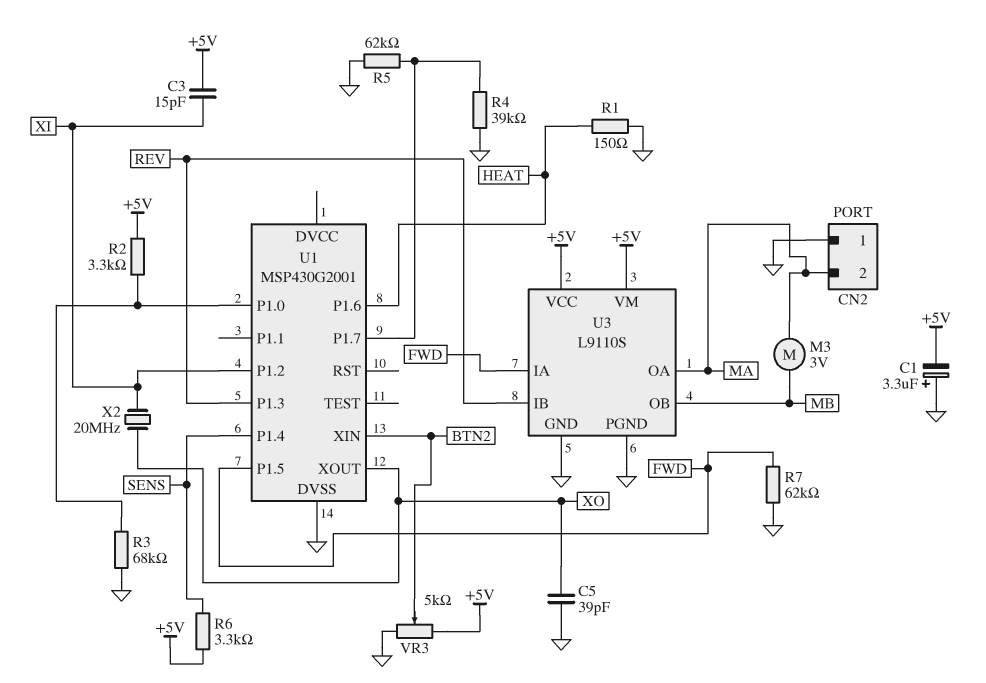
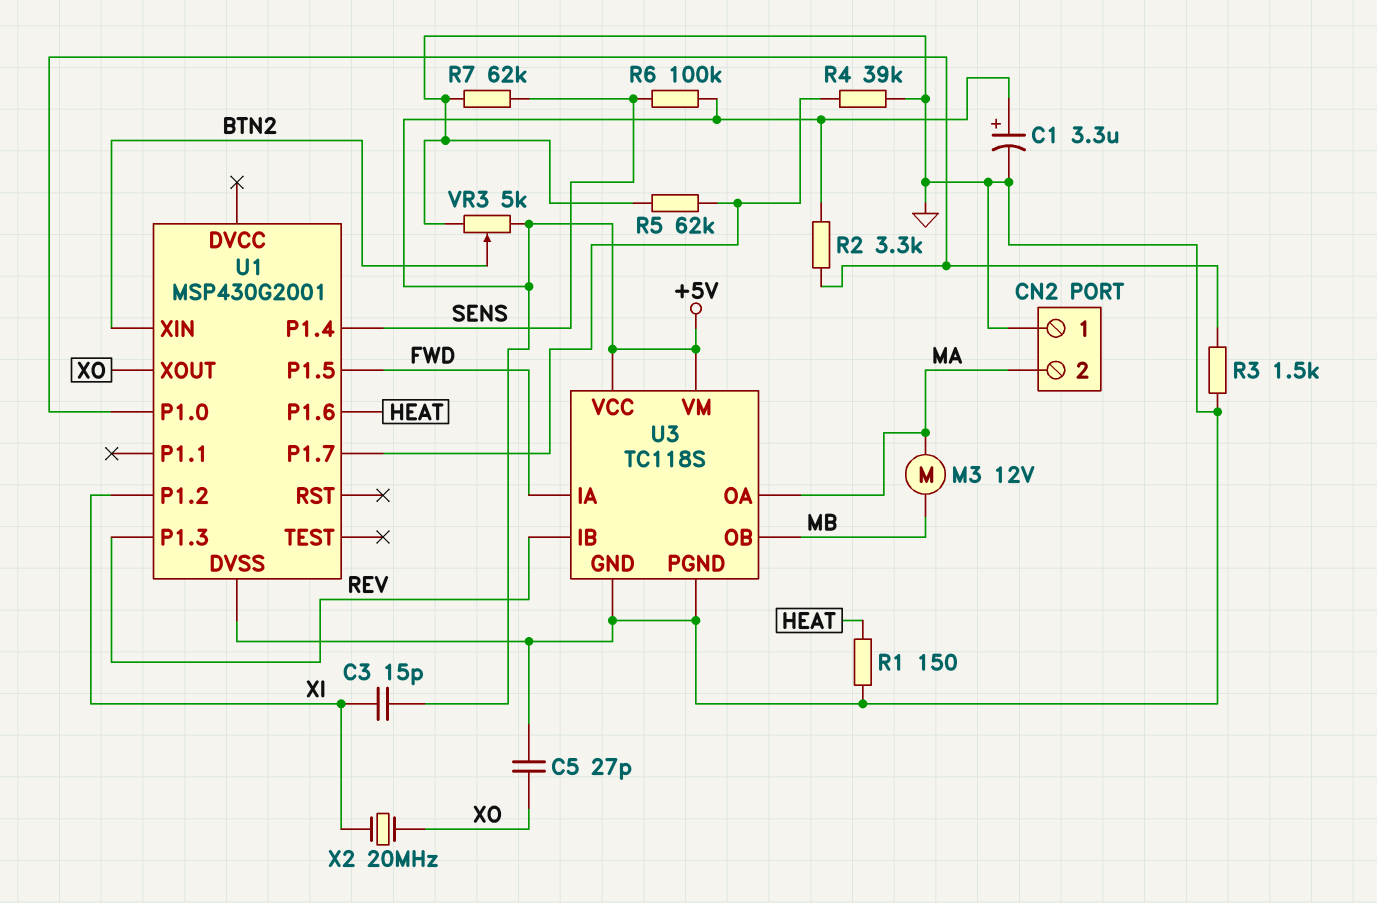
C1: 3.3uF (plus GND, minus +5V) -> 3.3uF (plus +5V, minus GND)
C5: 39pF (GND, XO) -> 27pF (GND, XO)
M3: motor 3V (MA, MB) -> motor 12V (MA, MB)
R3: 68k (GND, U1/P1.0) -> 1.5k (GND, U1/P1.0)
R6: 3.3k (+5V, SENS) -> 100k (+5V, SENS)
R7: 62k (FWD, GND) -> 62k (GND, SENS)
U3: L9110S -> TC118S

